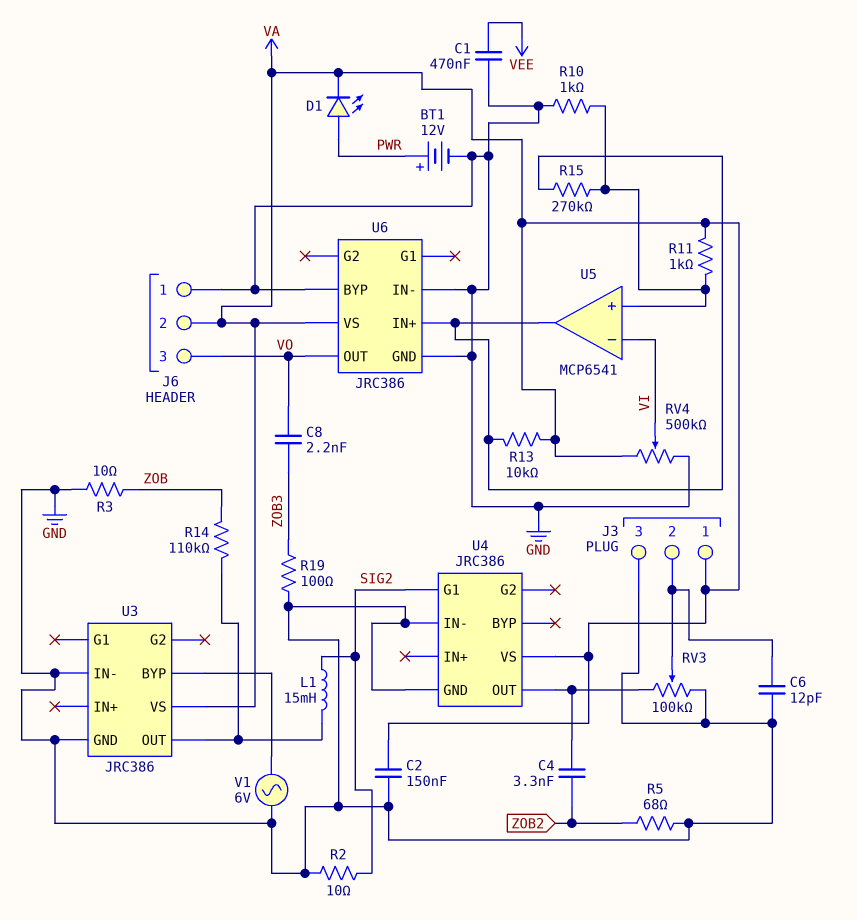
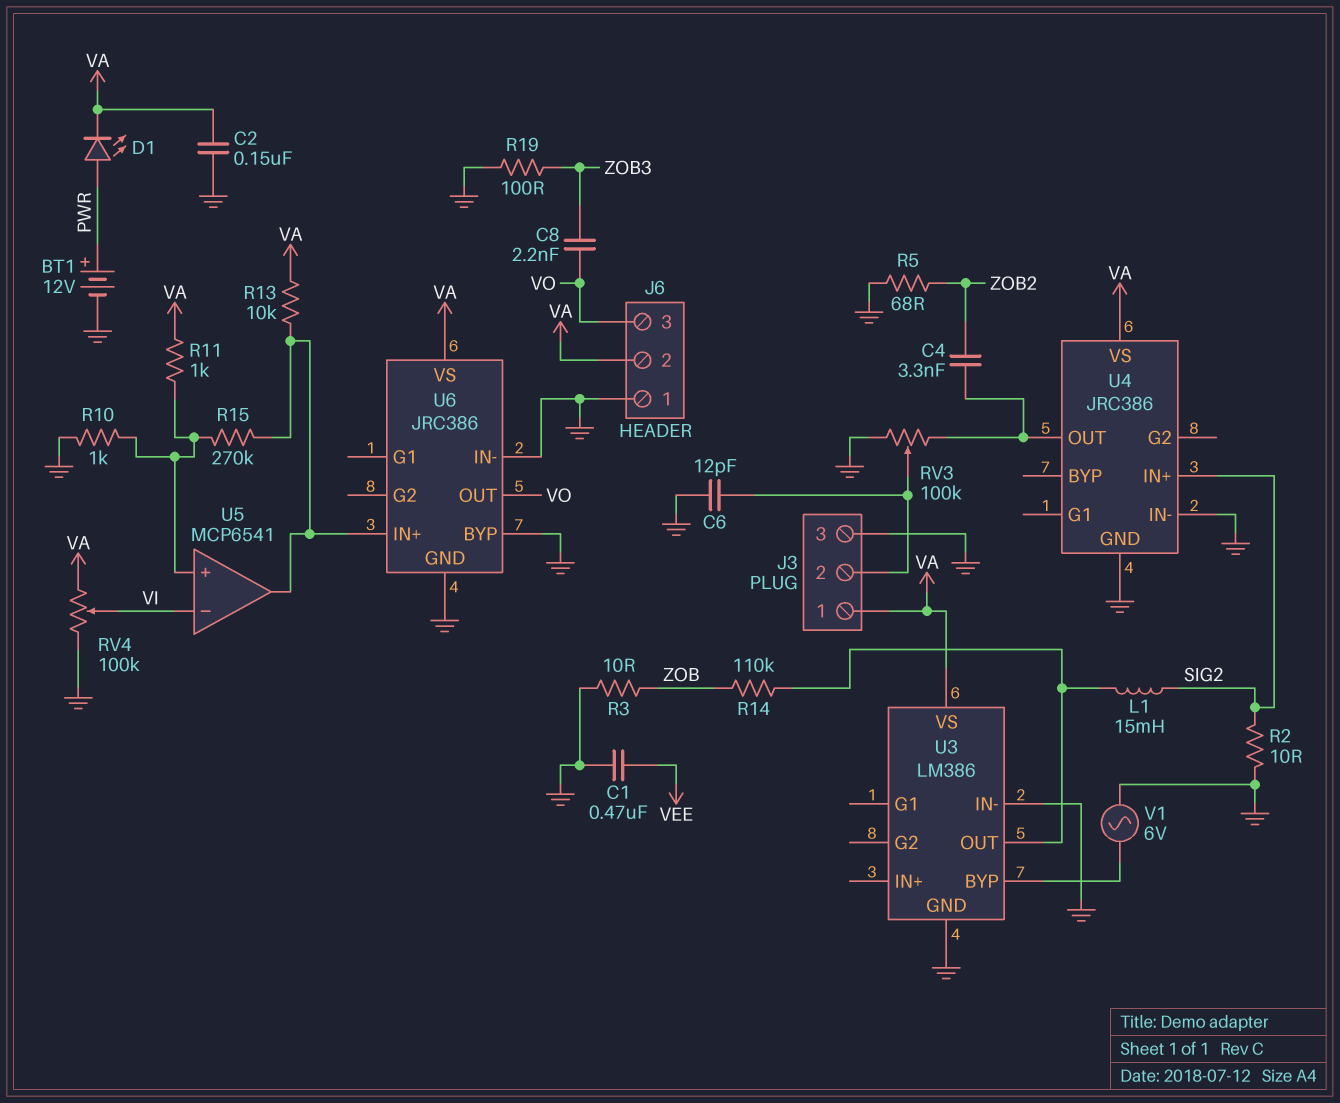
RV4: 500k (GND, VA, wiper VI) -> 100k (GND, VA, wiper VI)
U3: JRC386 -> LM386
U4 pin G1: SIG2 -> none
U4 pin IN+: none -> SIG2

